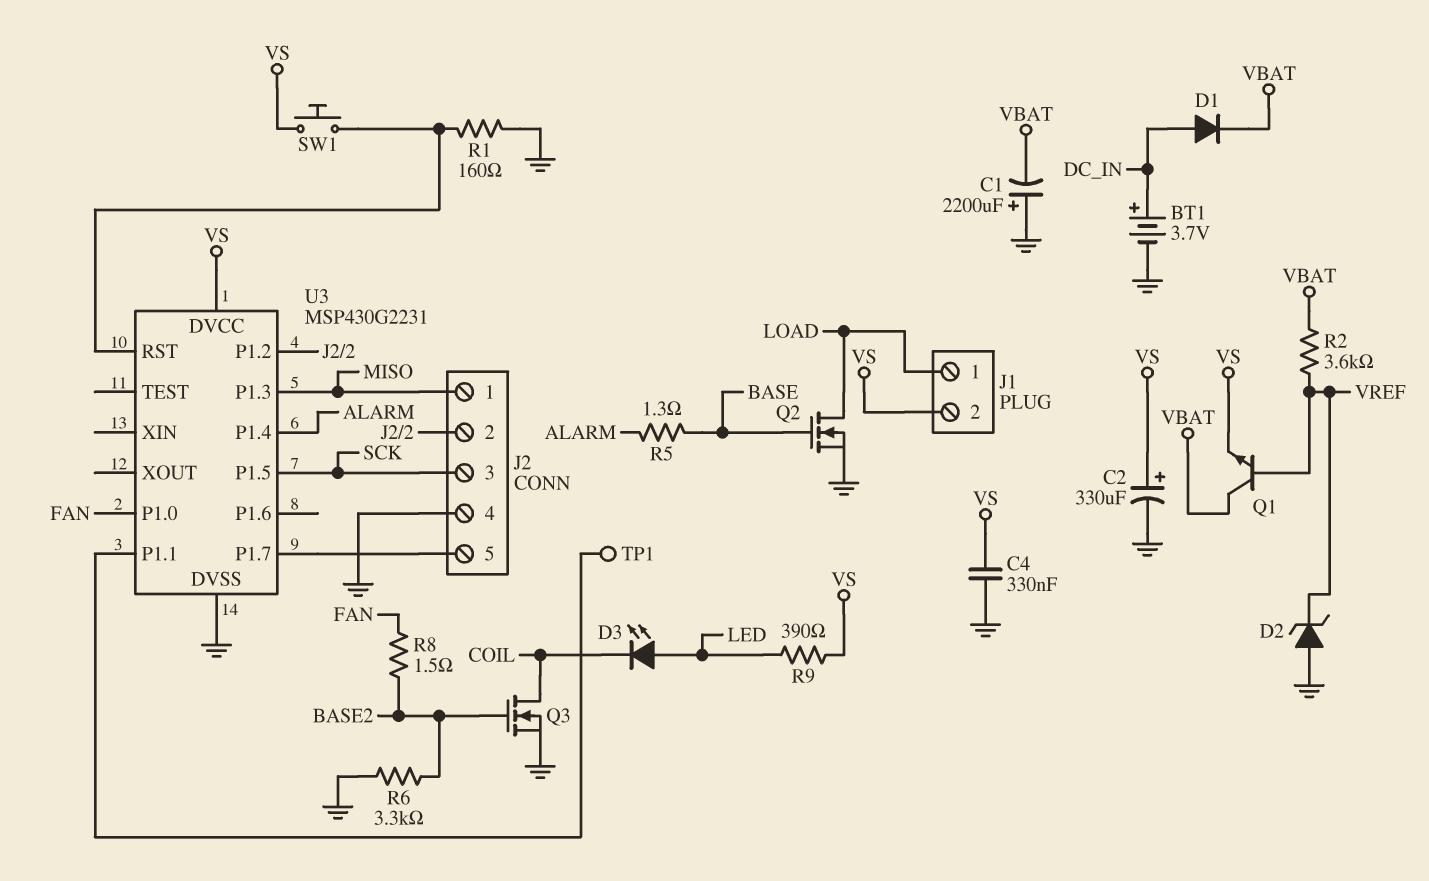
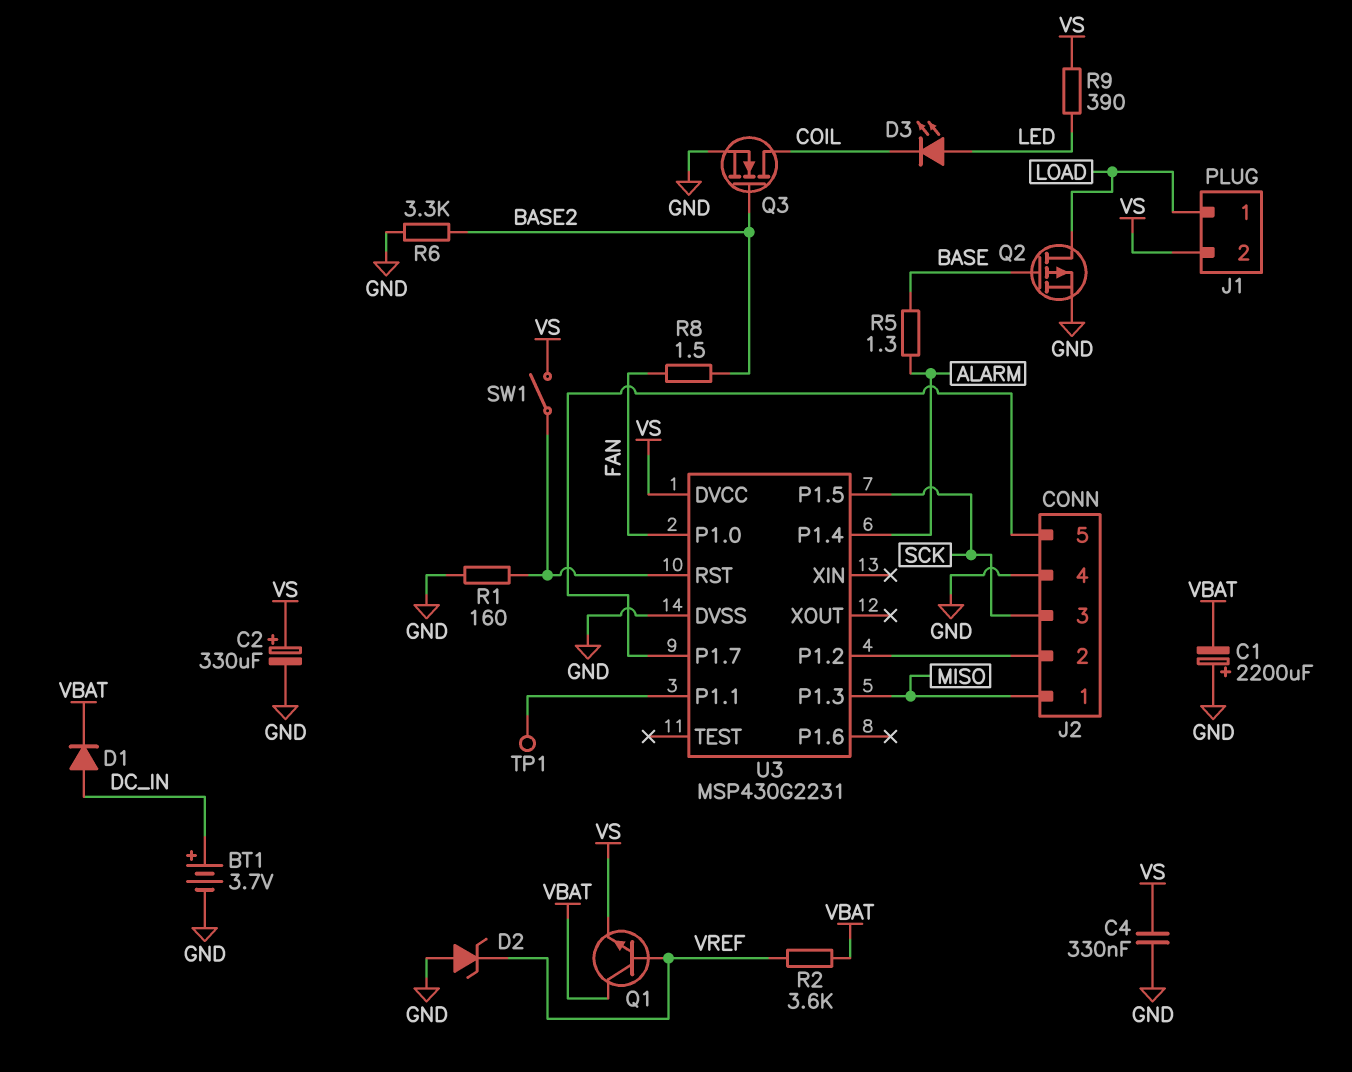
Q2: NMOS (G BASE, D LOAD, S GND) -> PMOS (G BASE, D LOAD, S GND)
SW1: button (U3/RST, VS) -> switch (U3/RST, VS)

